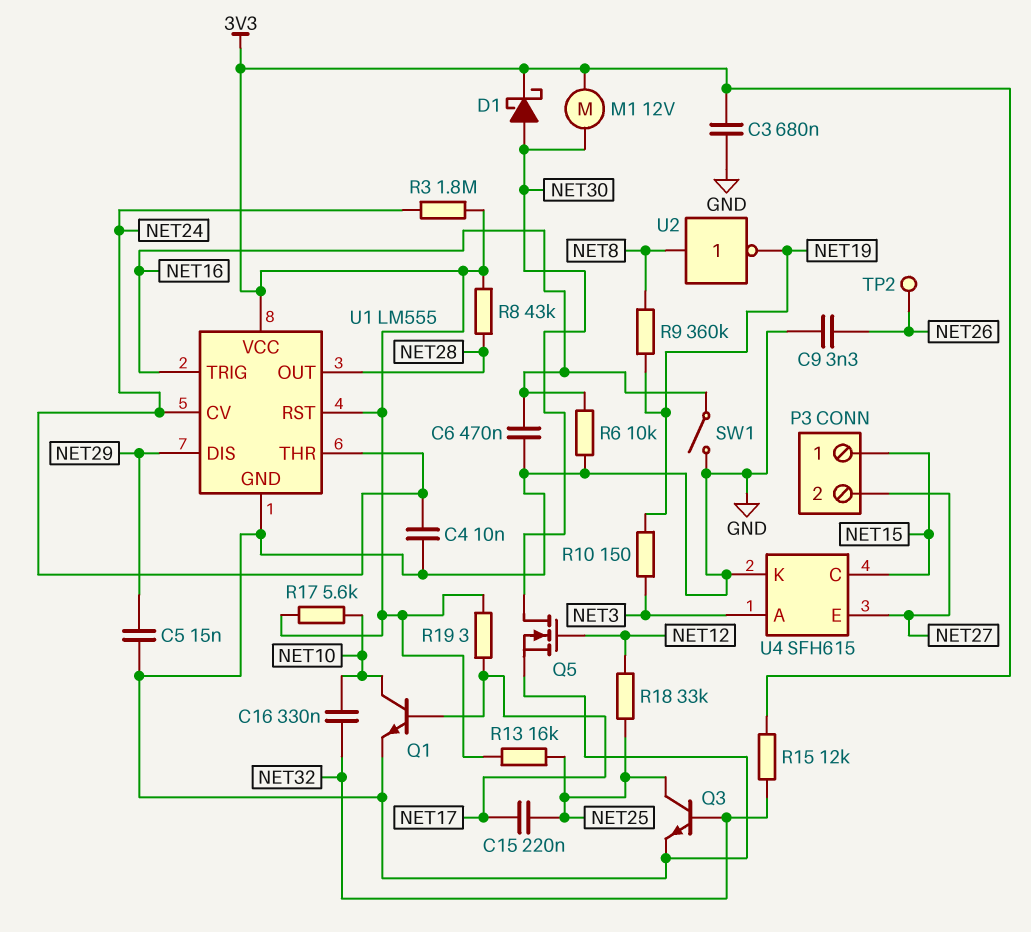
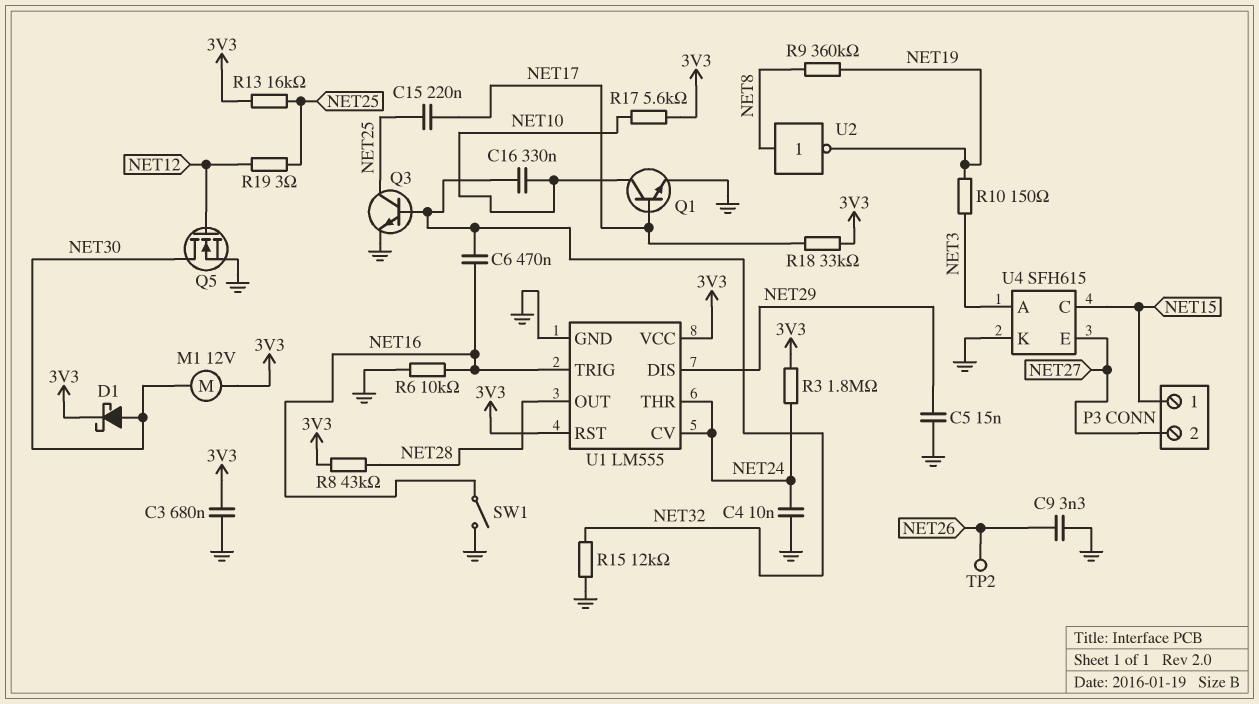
C6: 470nF (GND, NET16) -> 470nF (NET16, NET32)
R15: 12k (3V3, NET32) -> 12k (GND, NET32)
R18: 33k (NET12, NET25) -> 33k (3V3, NET17)
R19: 3 (3V3, NET17) -> 3 (NET12, NET25)

